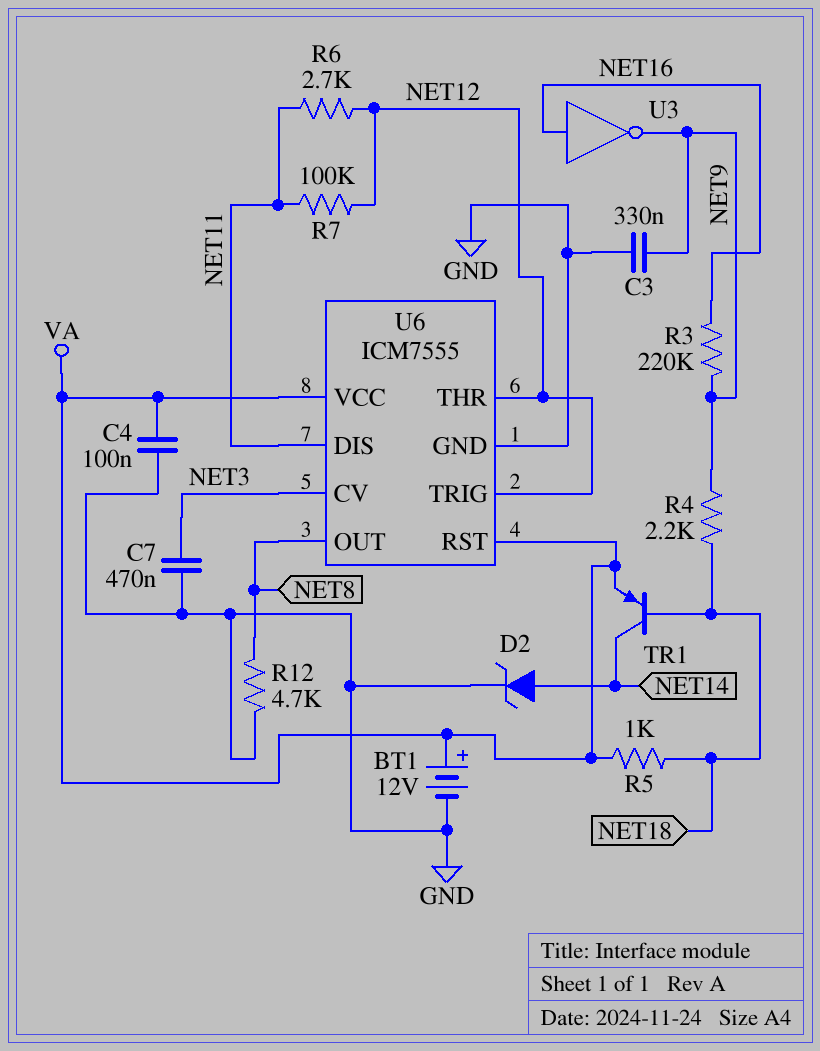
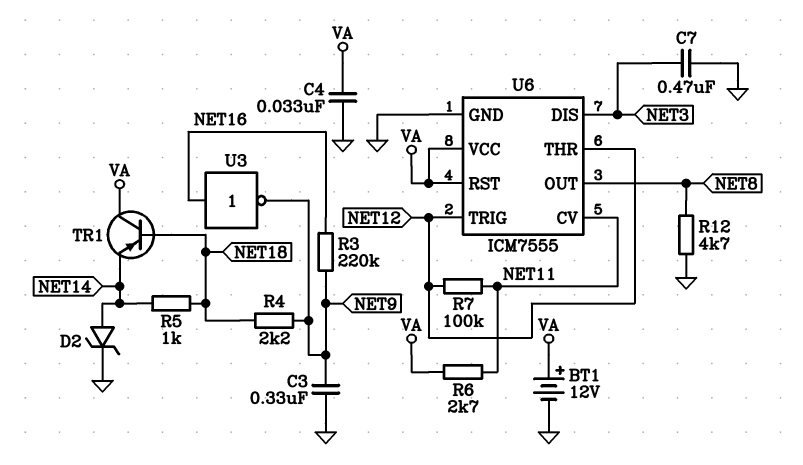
C4: 100nF (GND, VA) -> 33nF (GND, VA)
R5: 1k (NET18, VA) -> 1k (NET14, NET18)
R6: 2.7k (NET11, NET12) -> 2.7k (NET11, VA)
TR1: PNP (B NET18, C NET14, E VA) -> PNP (B NET18, C VA, E NET14)
U6 pin CV: NET3 -> NET11
U6 pin DIS: NET11 -> NET3

